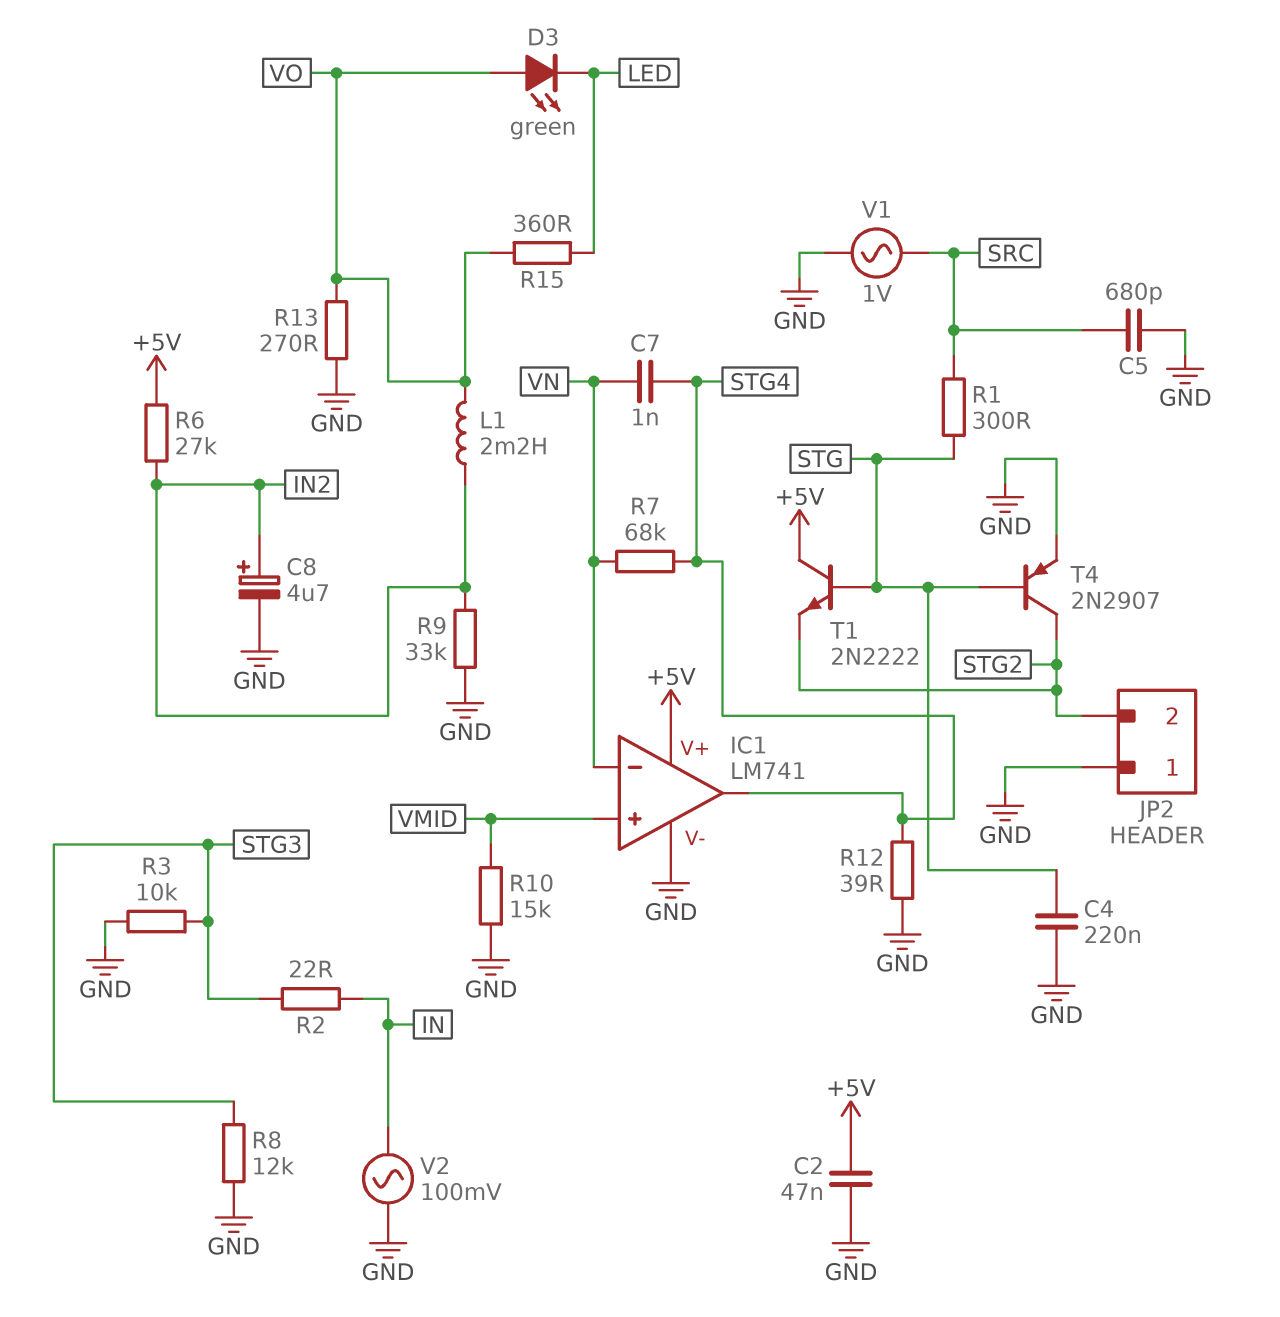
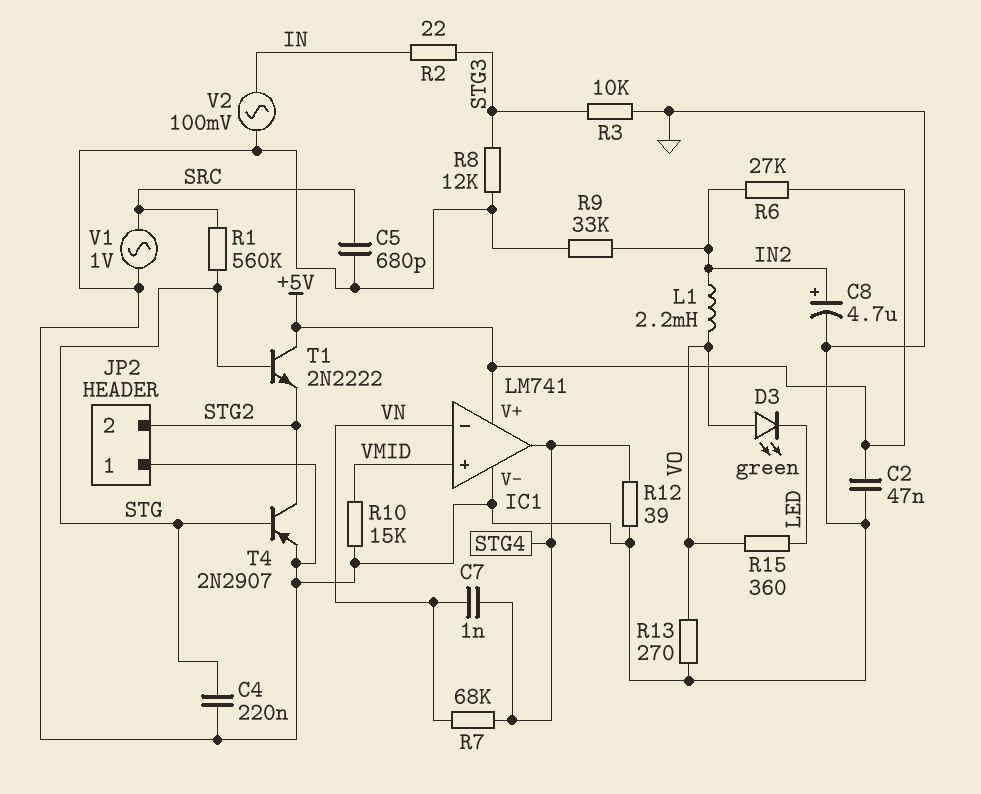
R1: 300 (SRC, STG) -> 560k (SRC, STG)

